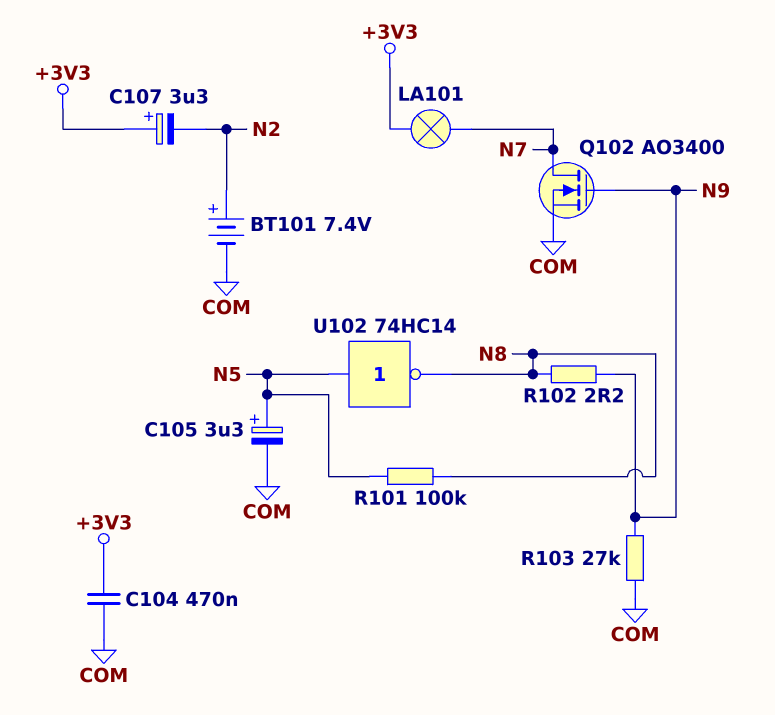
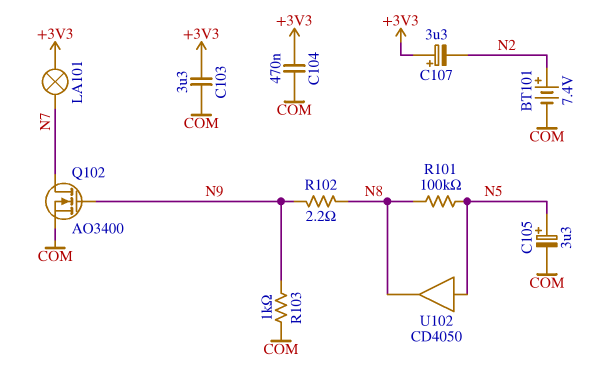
C103: none -> 3.3uF (+3V3, COM)
R103: 27k (COM, N9) -> 1k (COM, N9)
U102: NOT 74HC14 (in N5, out N8) -> buffer CD4050 (in N5, out N8)

